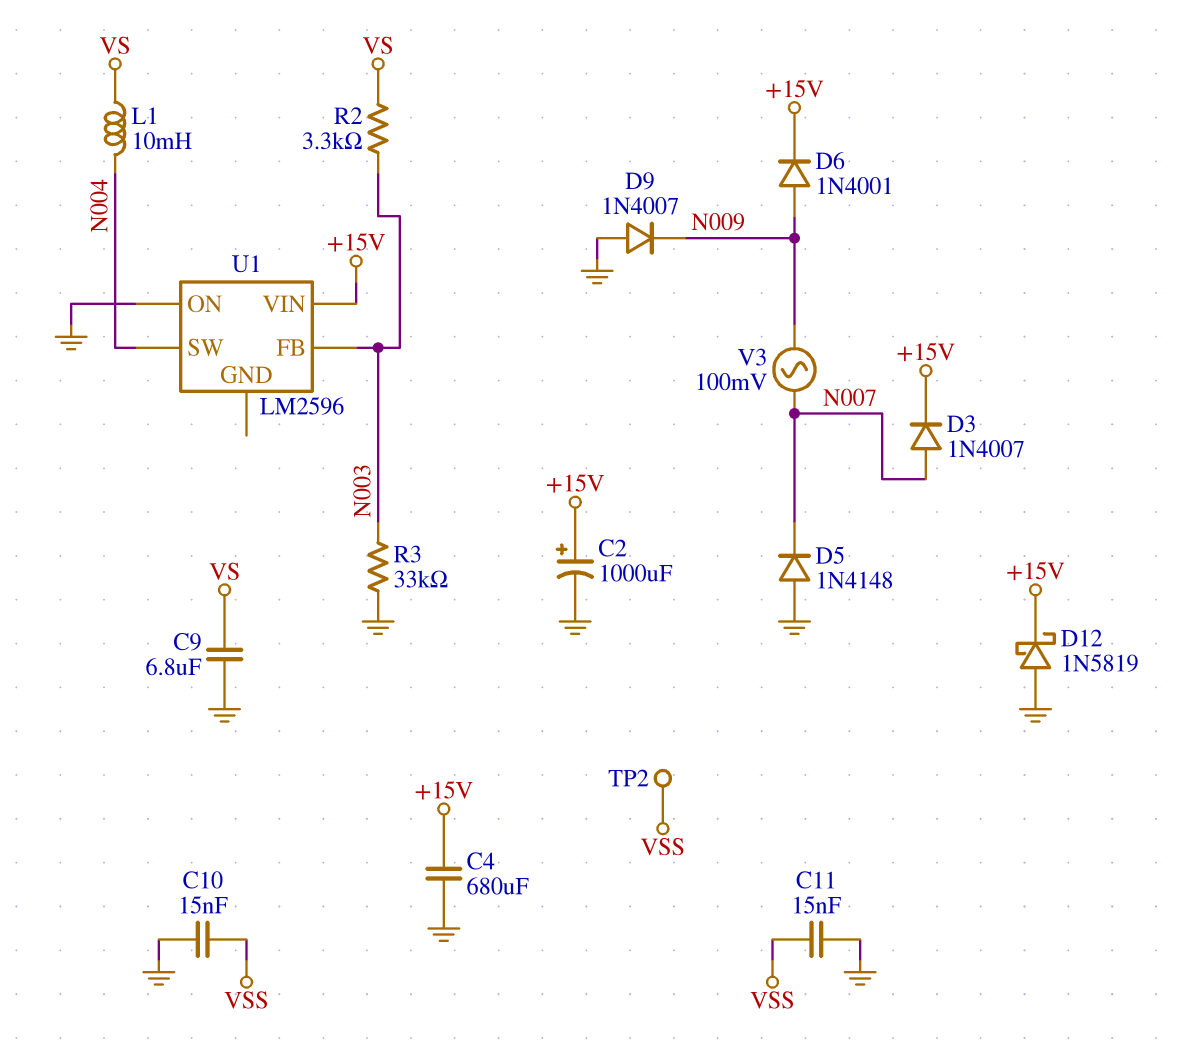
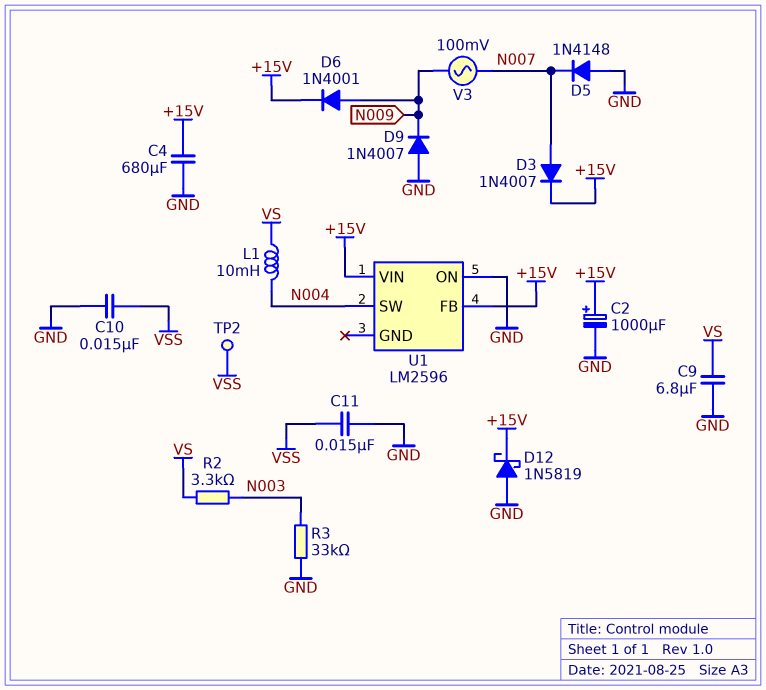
U1 pin FB: N003 -> +15V

